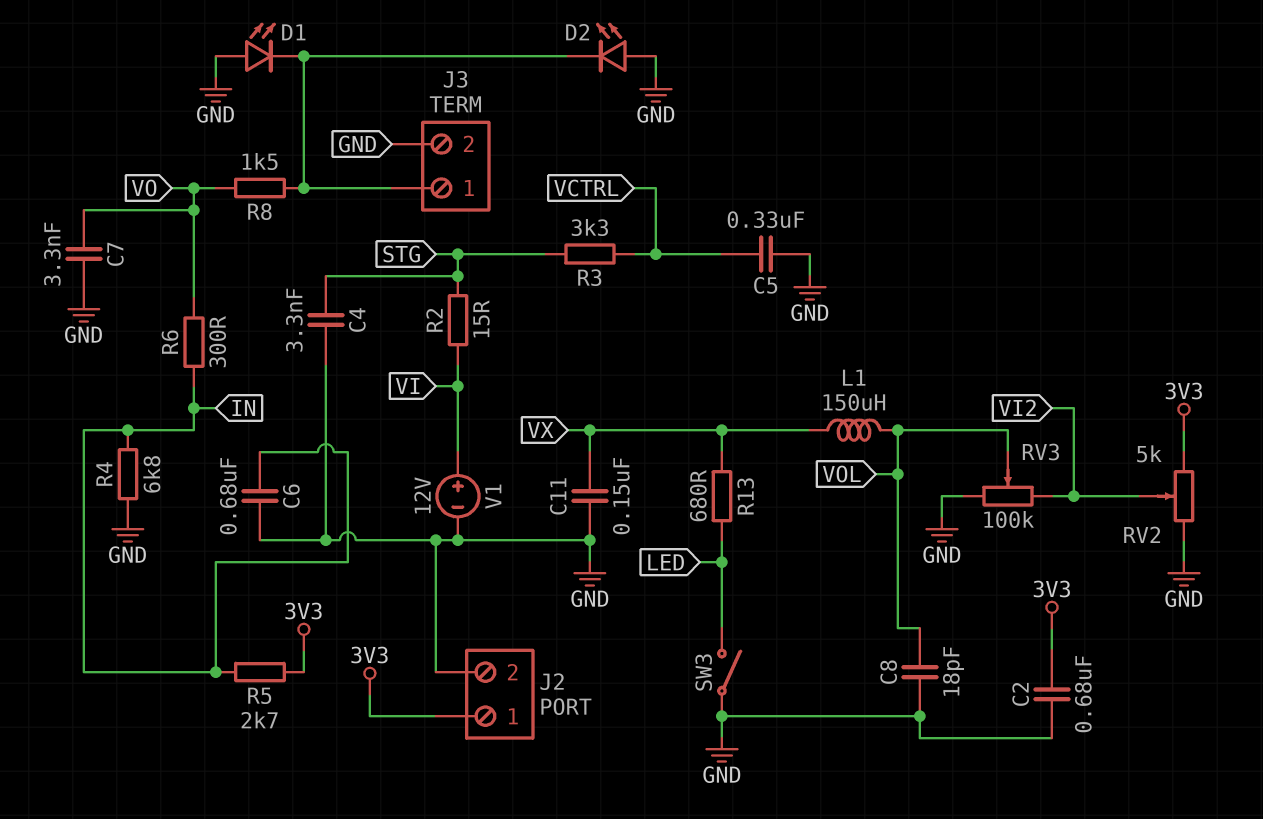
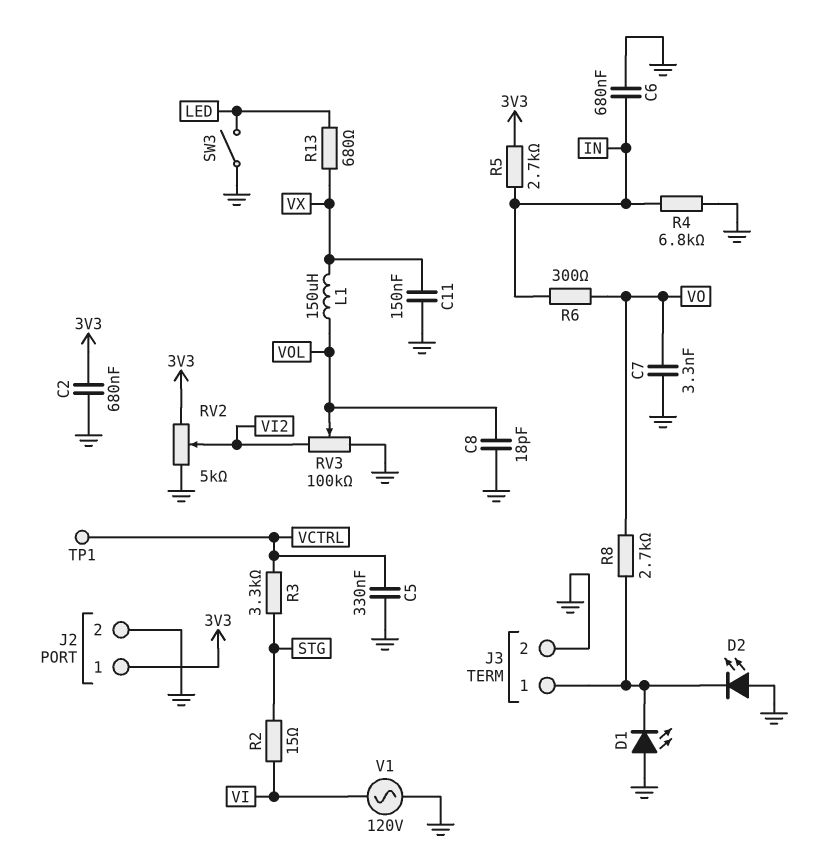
C4: 3.3nF (GND, STG) -> none
R8: 1.5k (J3/1, VO) -> 2.7k (J3/1, VO)
TP1: none -> test point (VCTRL)
V1: 12V (plus VI, minus GND) -> AC 120V (GND, VI)

